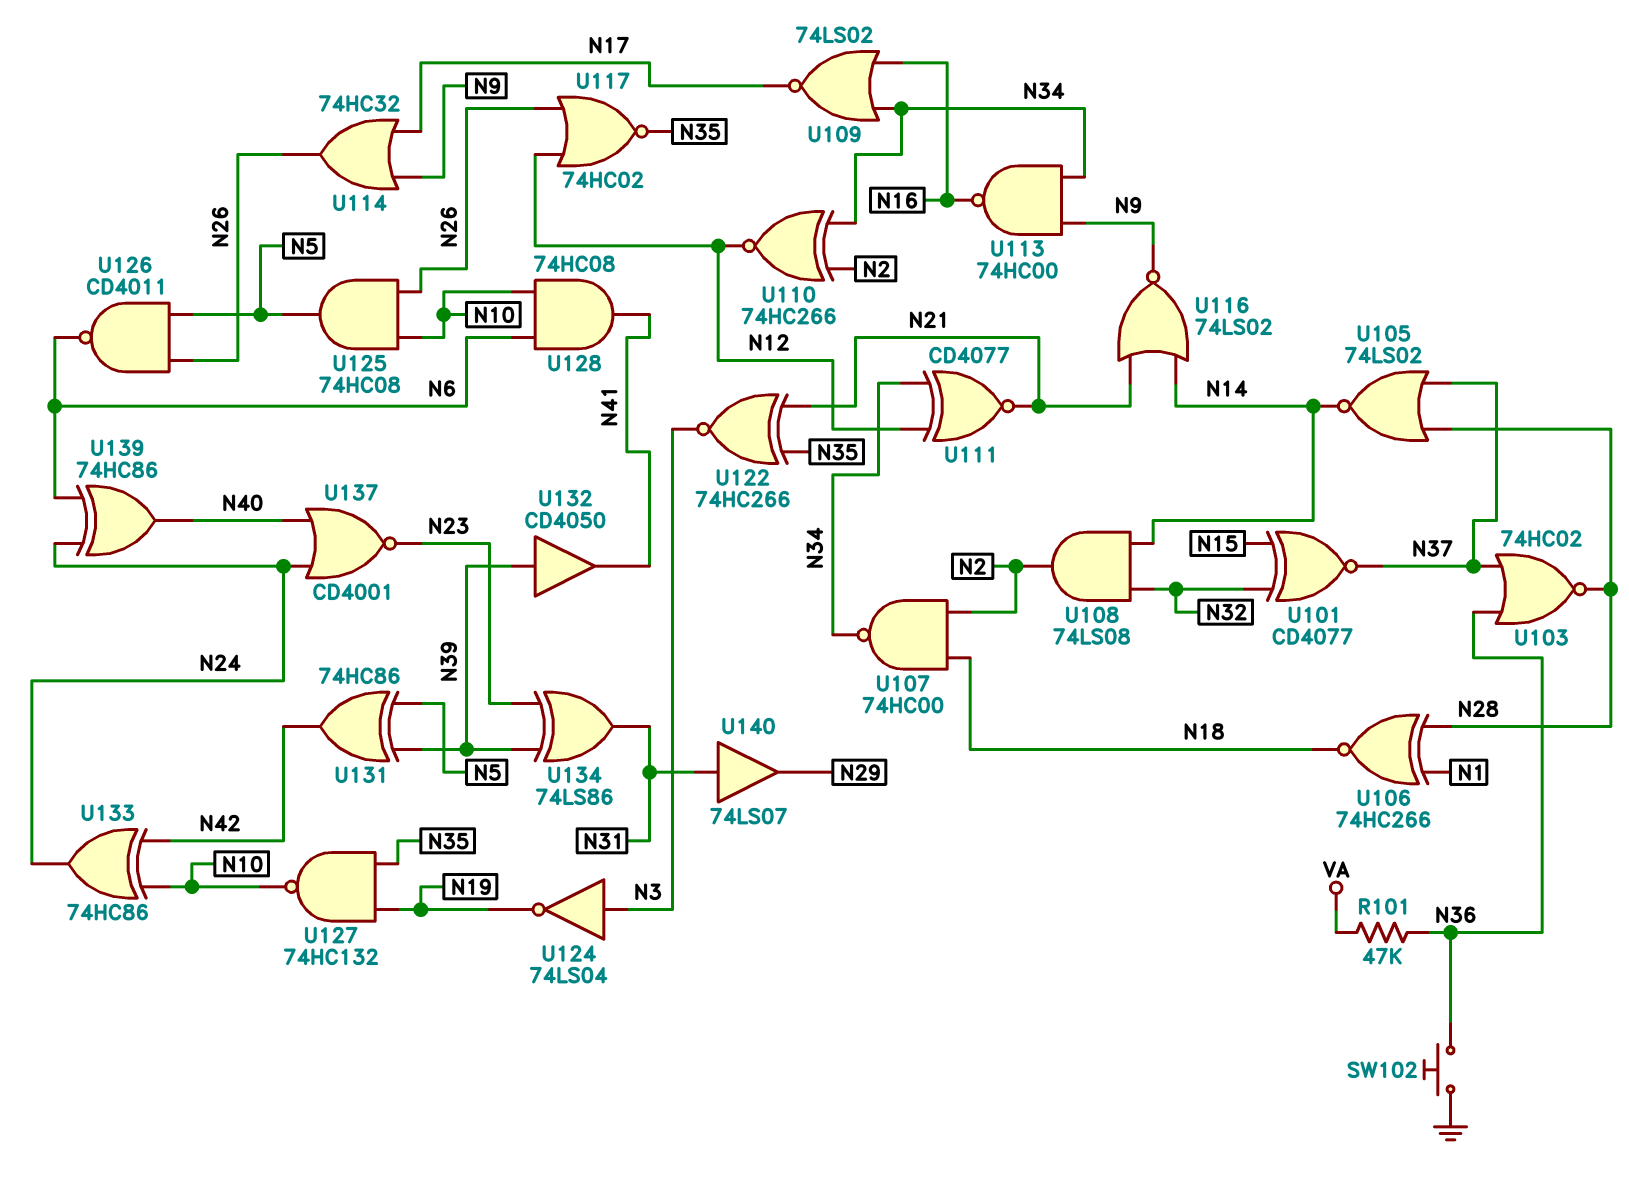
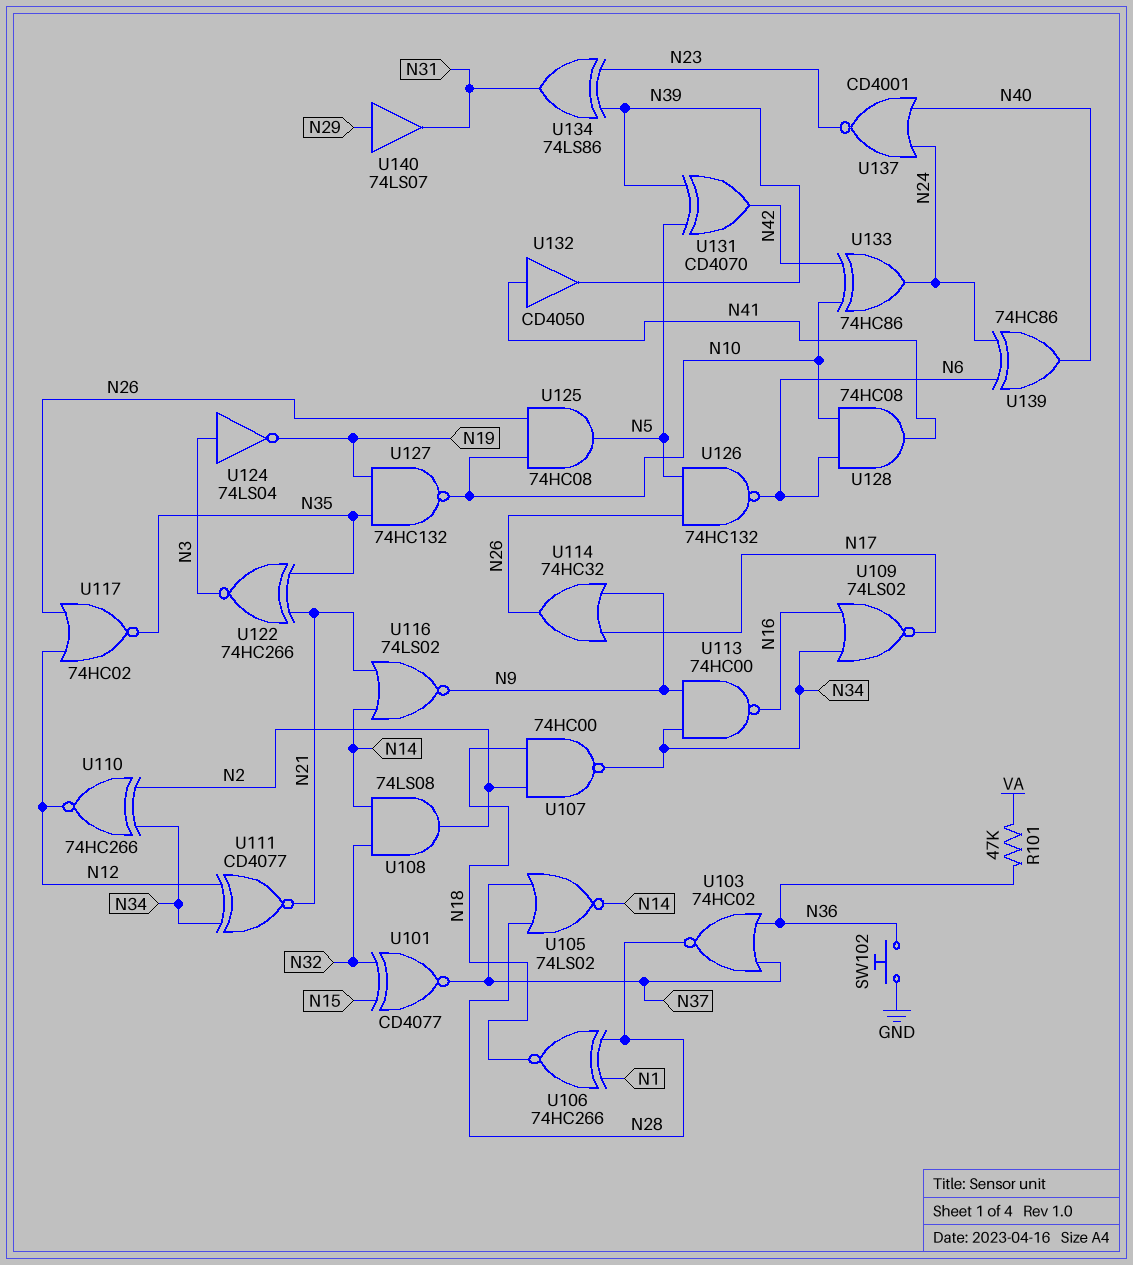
U126: NAND CD4011 (in N5, in N26, out N6) -> NAND 74HC132 (in N5, in N26, out N6)
U131: XOR 74HC86 (in N5, in N39, out N42) -> XOR CD4070 (in N5, in N39, out N42)
U132: buffer CD4050 (in N39, out N41) -> buffer CD4050 (in N41, out N39)
U140: buffer 74LS07 (in N31, out N29) -> buffer 74LS07 (in N29, out N31)

